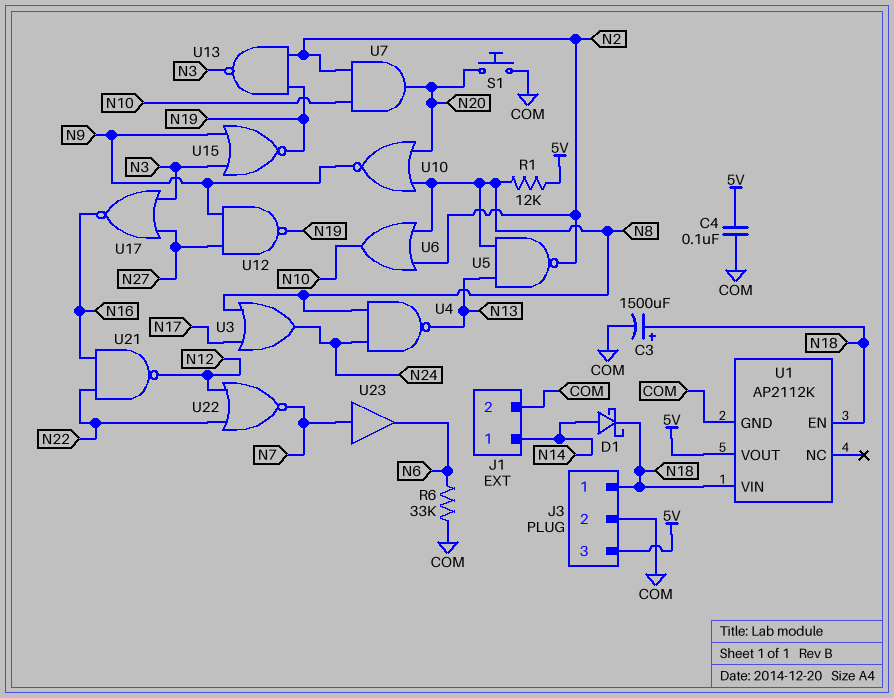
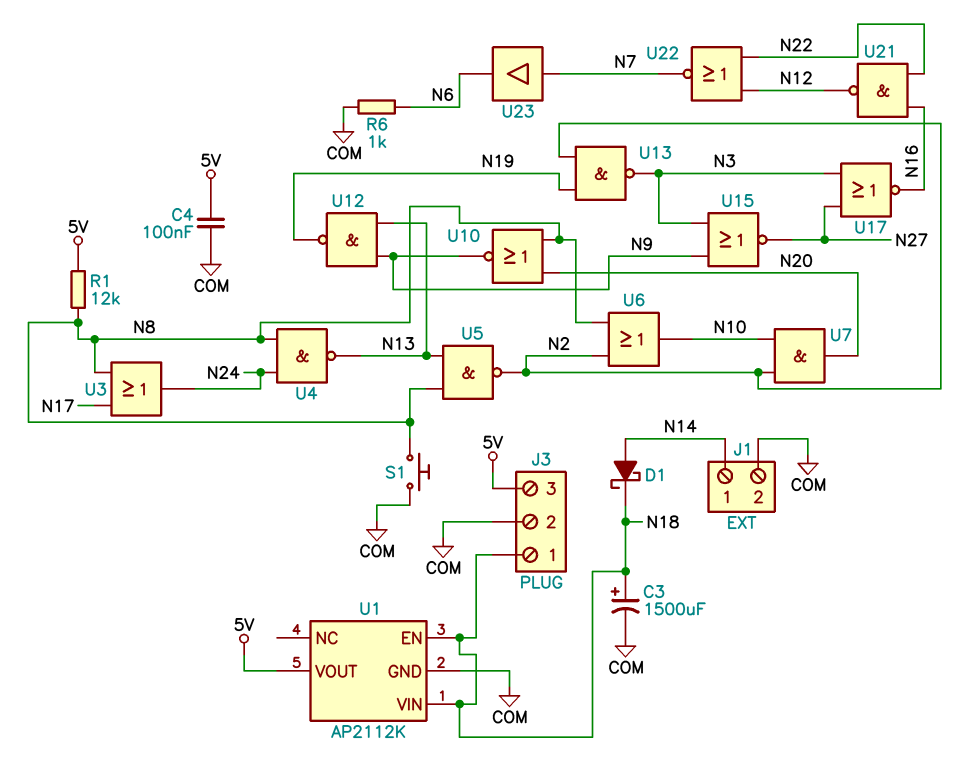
R6: 33k (COM, N6) -> 1k (COM, N6)
S1: button (COM, N20) -> button (COM, N8)
U12: NAND (in N9, in N27, out N19) -> NAND (in N9, in N13, out N19)
U15: NOR (in N3, in N9, out N19) -> NOR (in N3, in N9, out N27)

